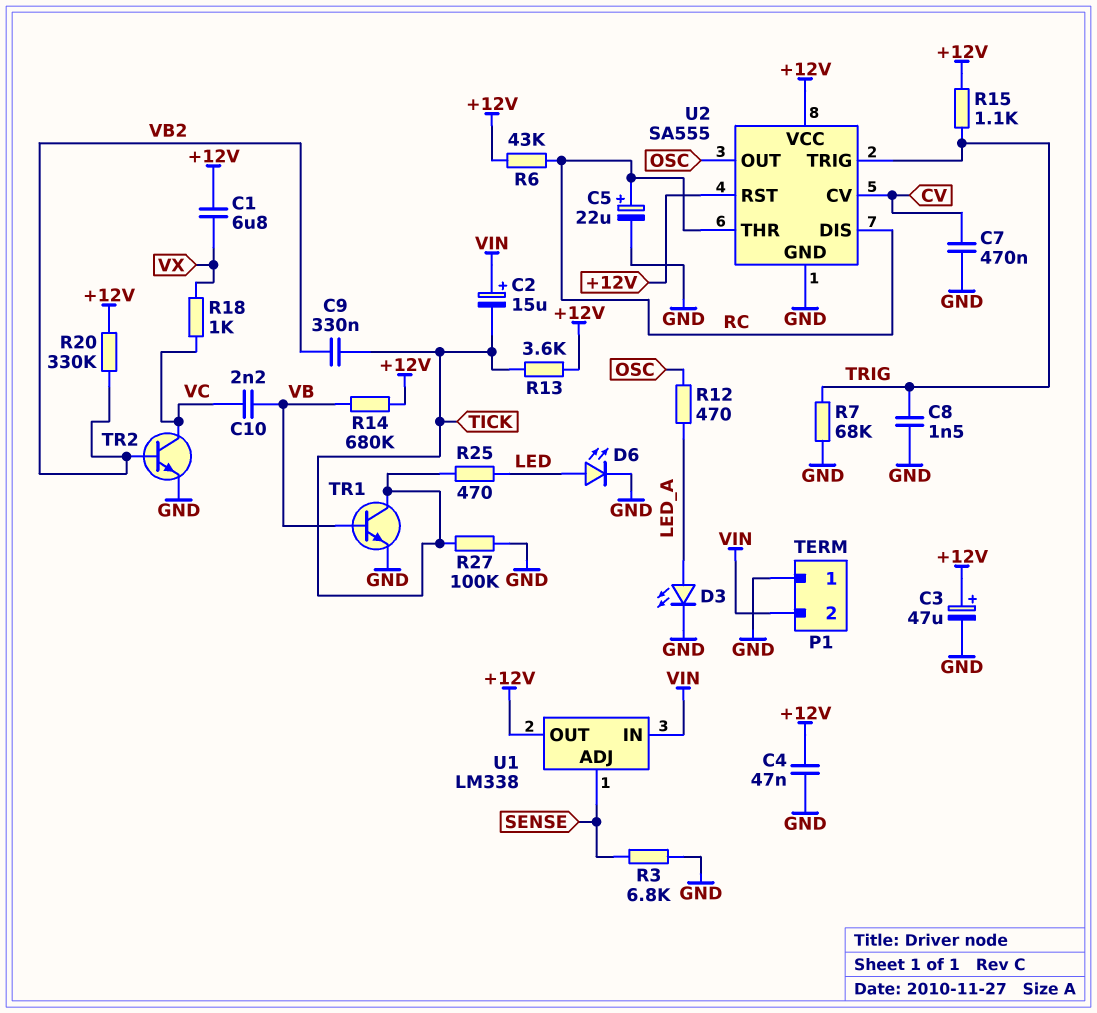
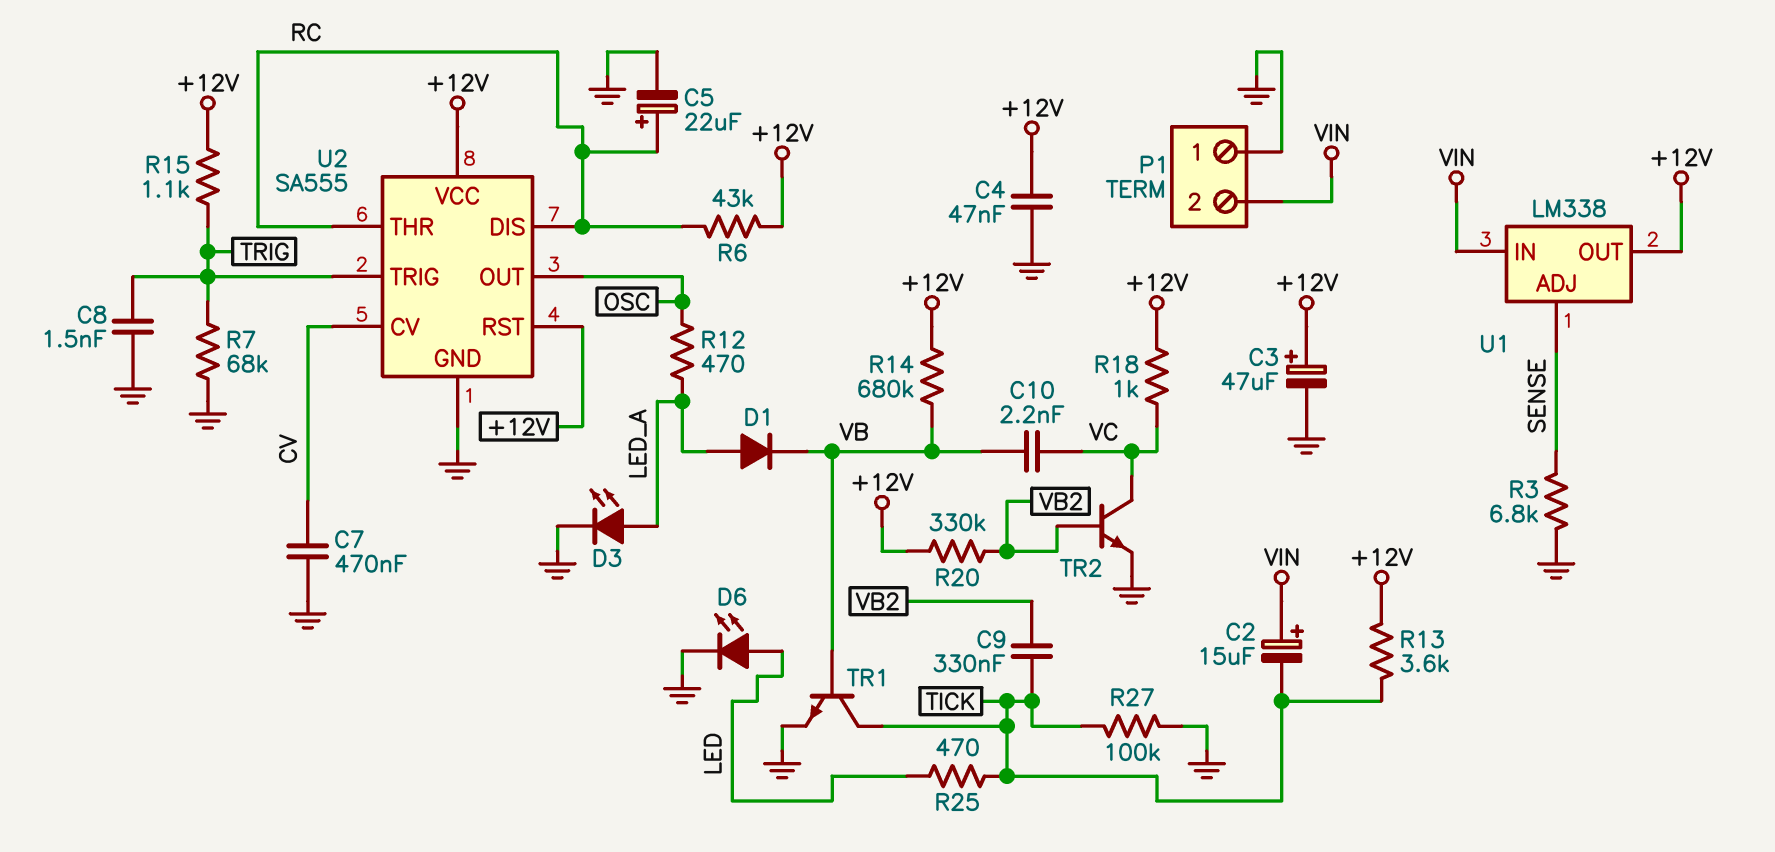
C1: 6.8uF (+12V, VX) -> none
D1: none -> diode (A LED_A, K VB)
R18: 1k (VC, VX) -> 1k (+12V, VC)

